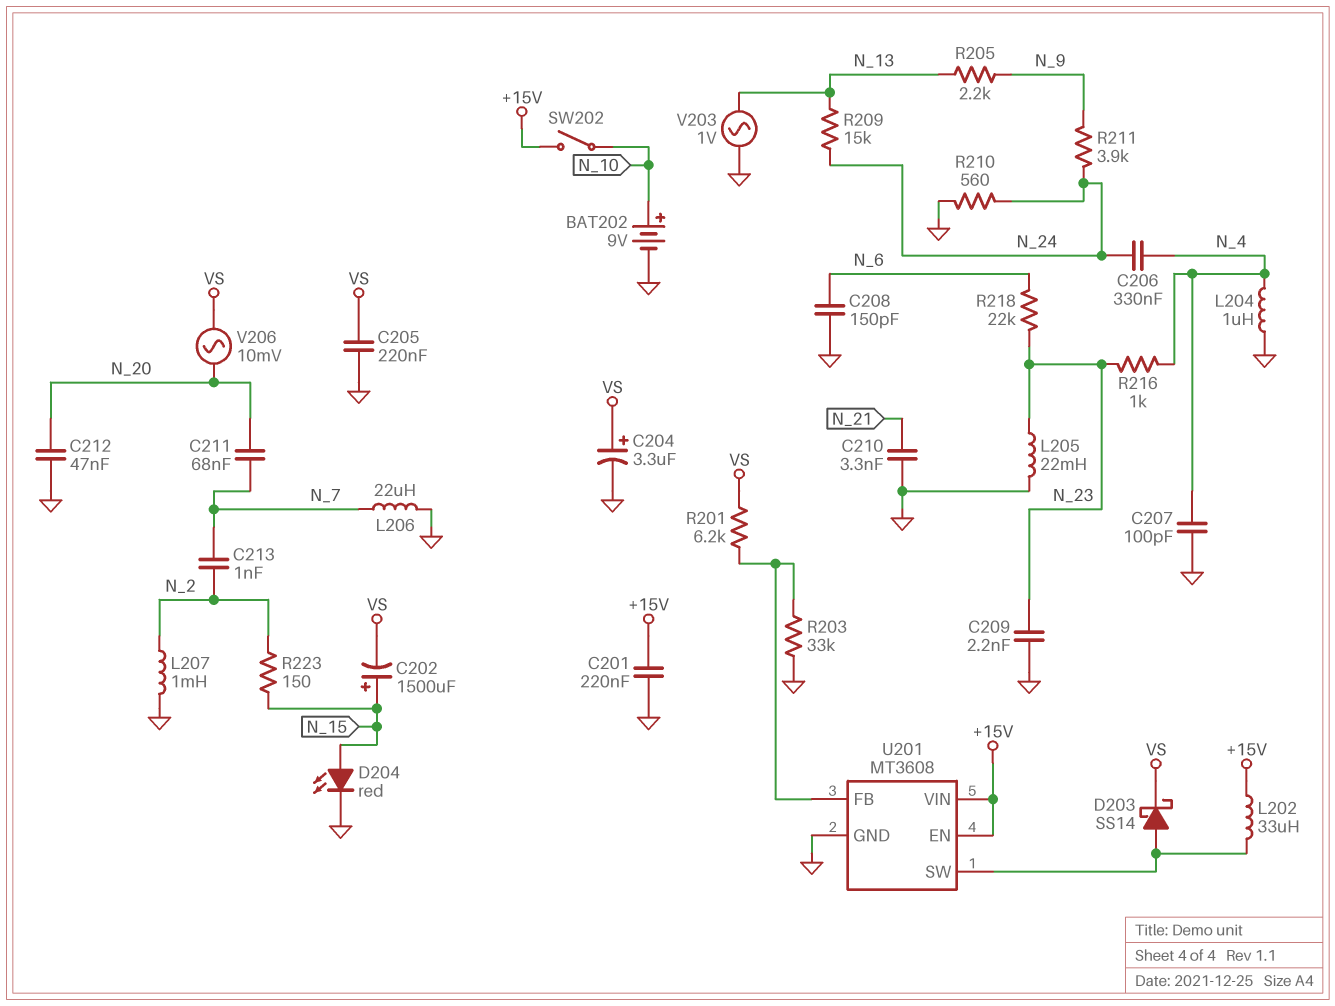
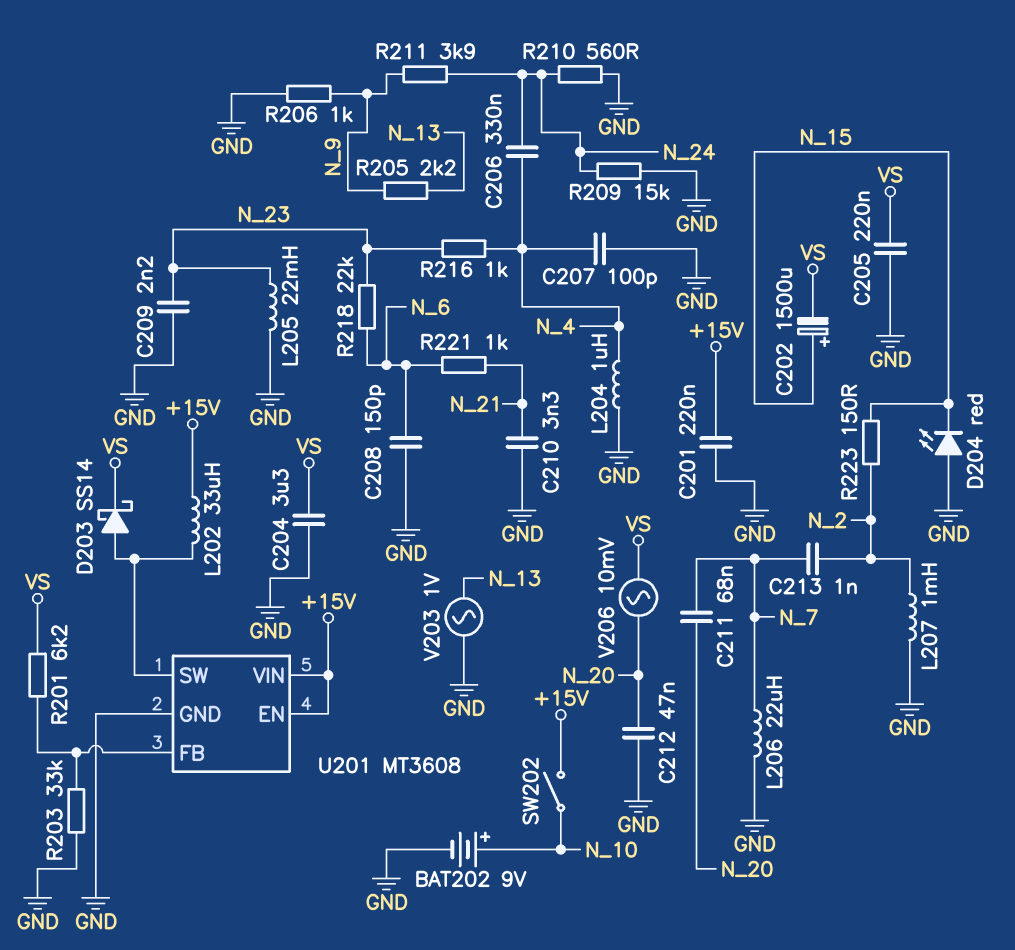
C204: 3.3uF (plus VS, minus GND) -> 3.3uF (GND, VS)
D204: LED red (A N_15, K GND) -> LED red (A GND, K N_15)
R206: none -> 1k (GND, N_9)
R209: 15k (N_13, N_24) -> 15k (GND, N_24)
R221: none -> 1k (N_6, N_21)

